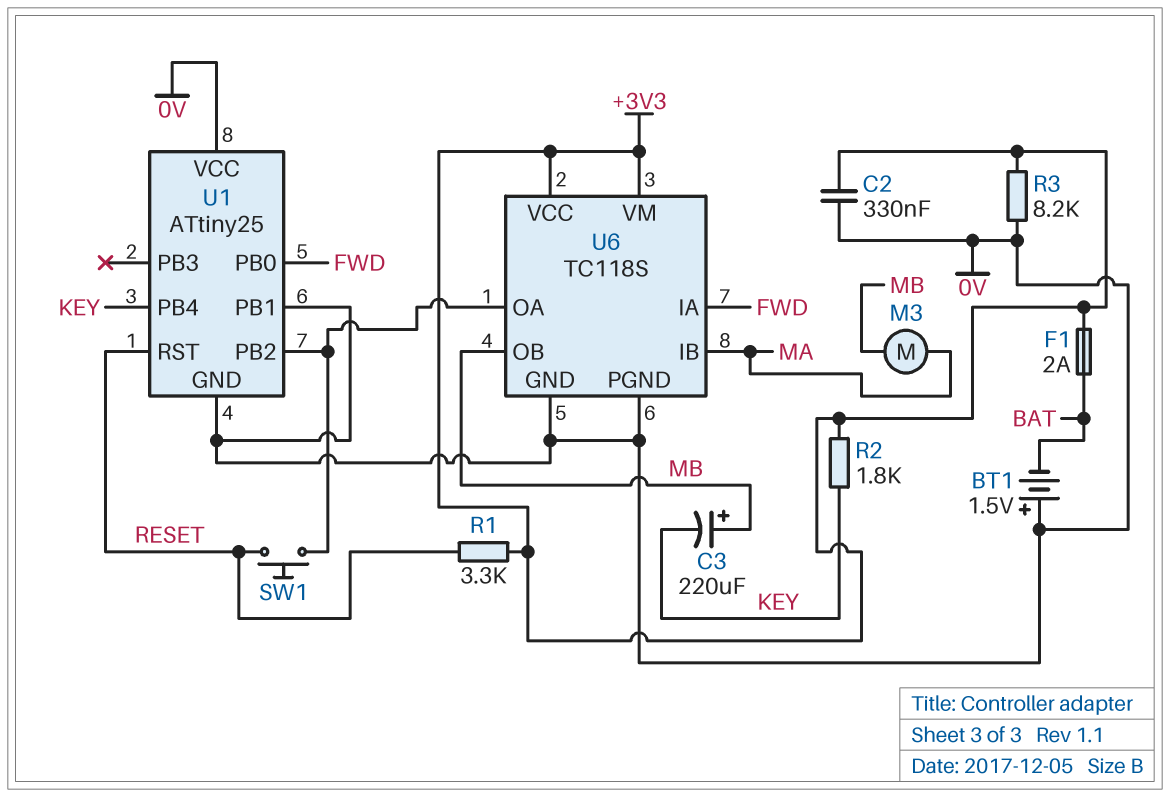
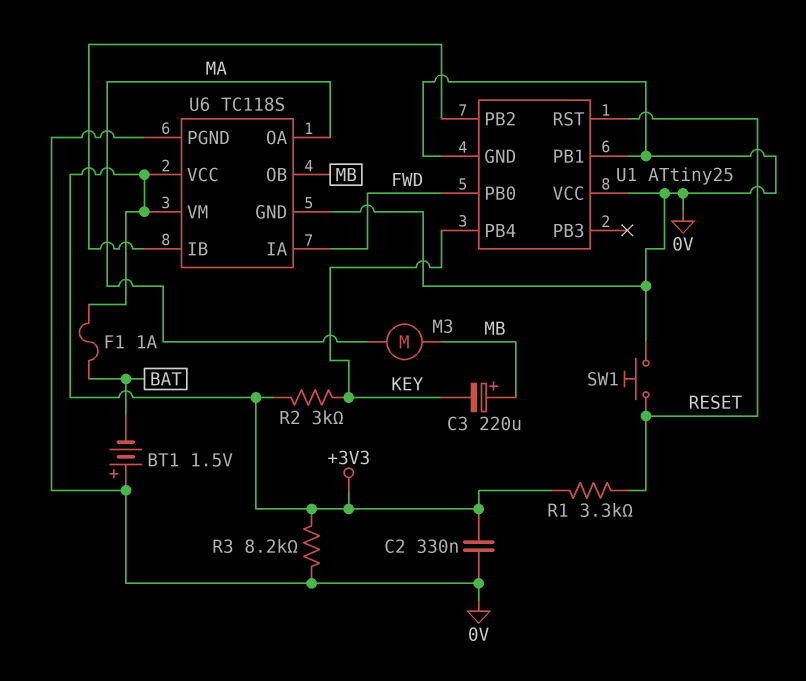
F1: 2A (+3V3, BAT) -> 1A (+3V3, BAT)
R2: 1.8k (+3V3, KEY) -> 3k (+3V3, KEY)
SW1: button (RESET, U1/PB2) -> button (0V, RESET)
U6 pin IB: MA -> U1/PB2
U6 pin OA: U1/PB2 -> MA

